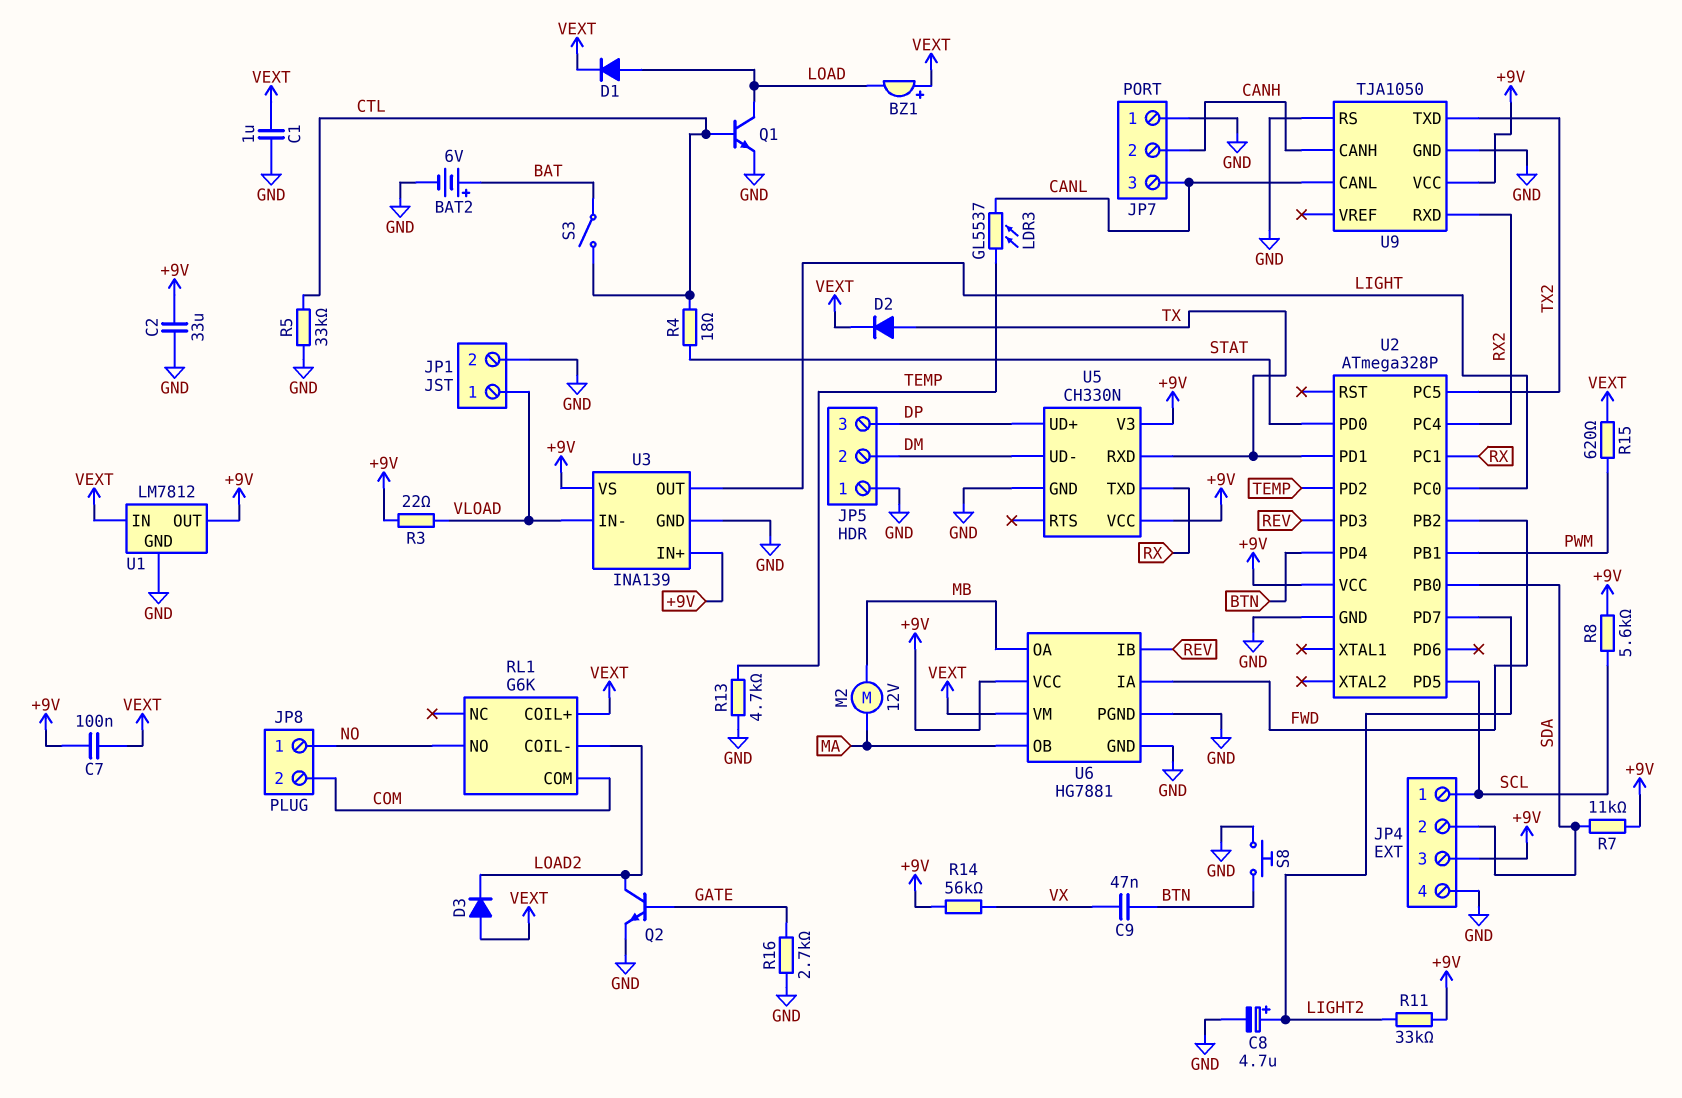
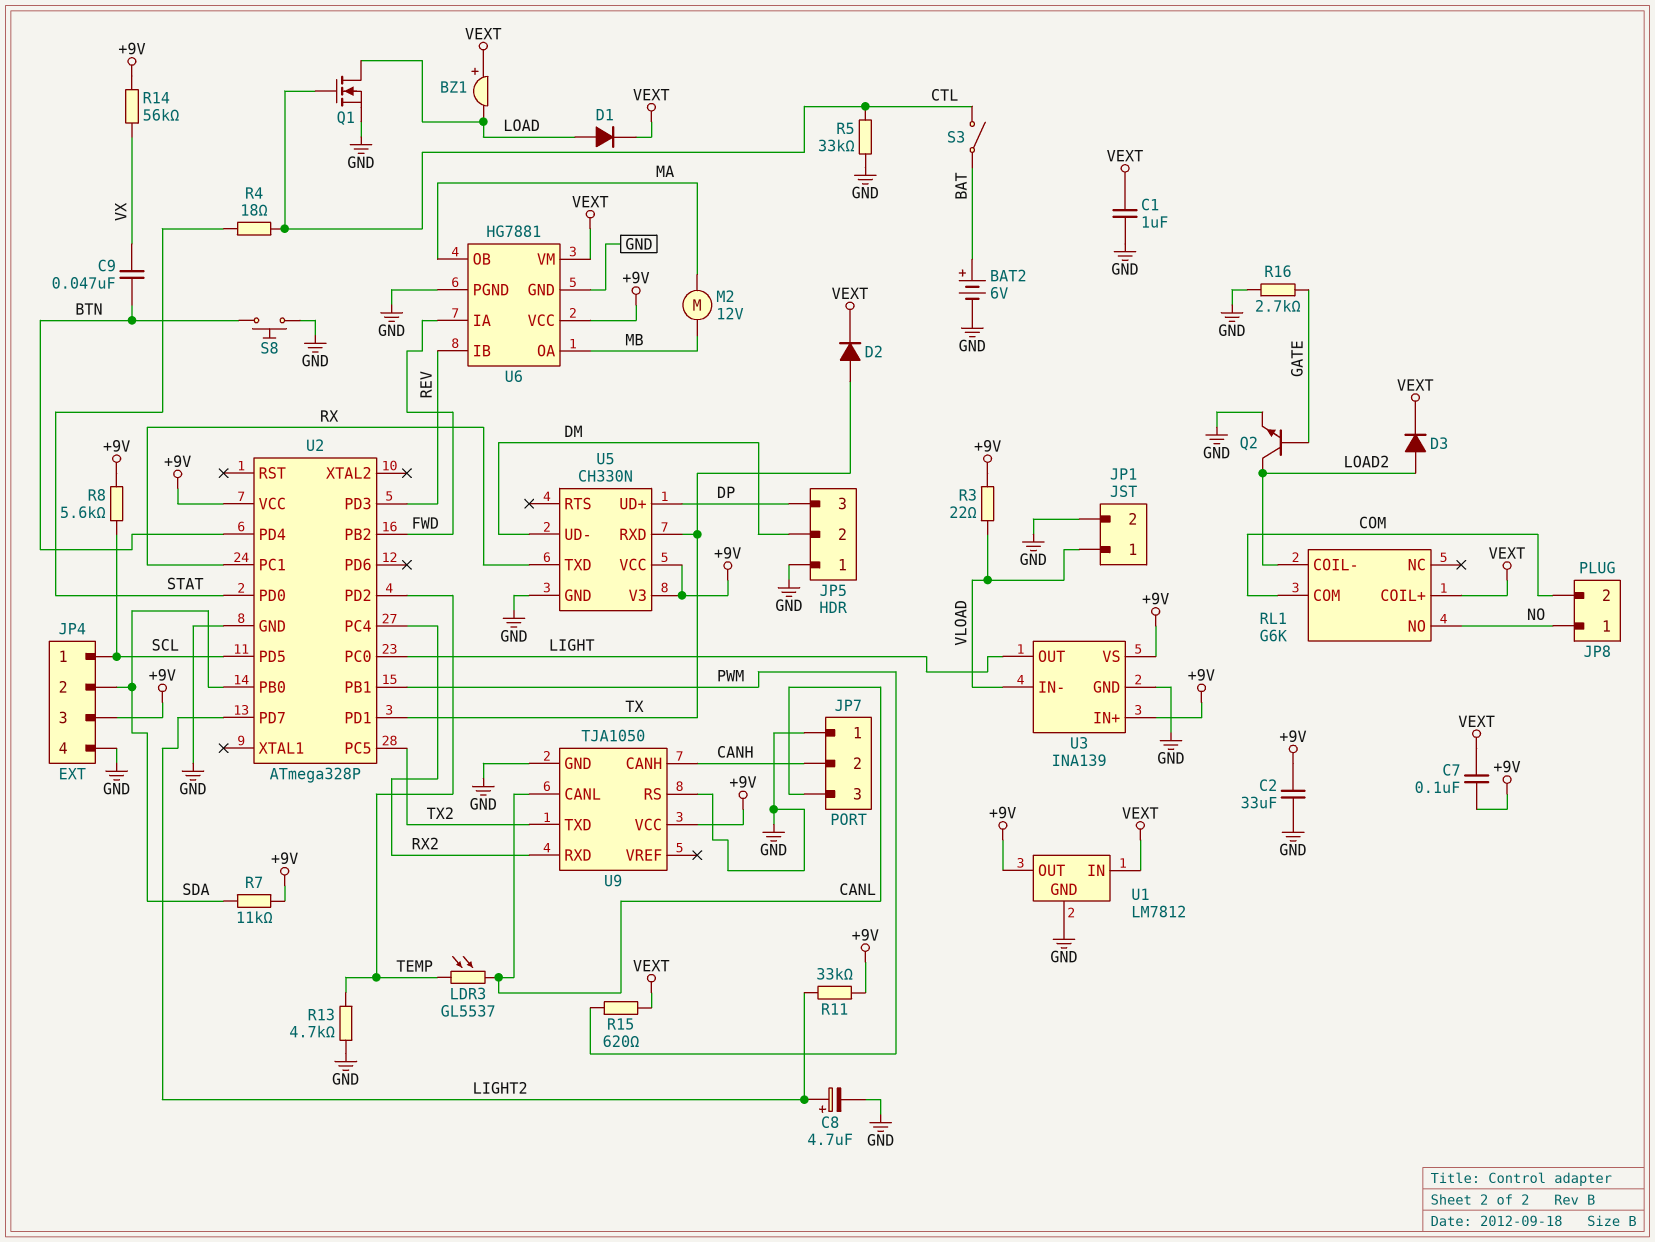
D3: diode (A VEXT, K LOAD2) -> diode (A LOAD2, K VEXT)
Q1: NPN (B CTL, C LOAD, E GND) -> NMOS (G CTL, D LOAD, S GND)

